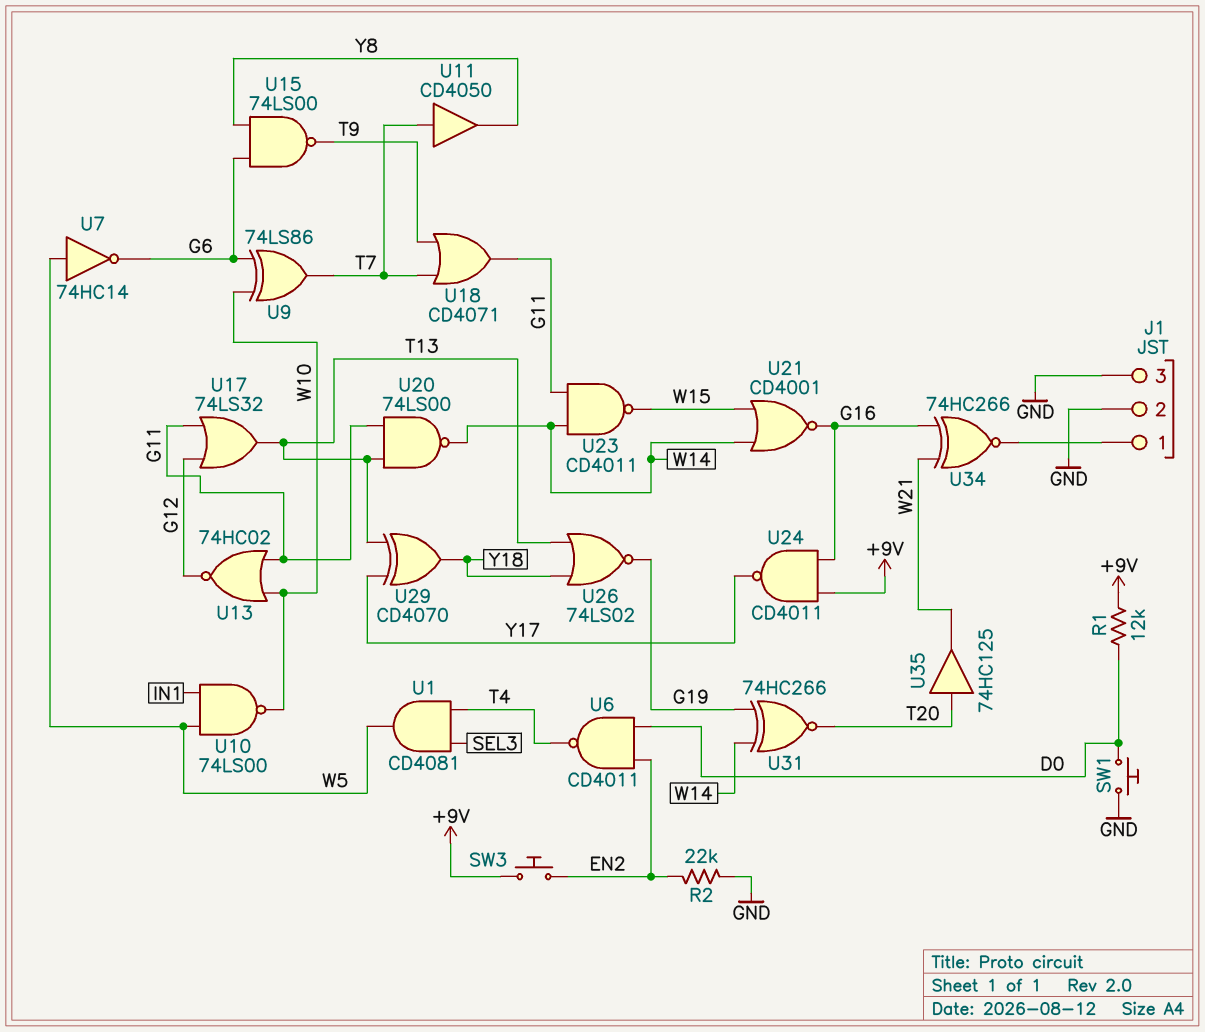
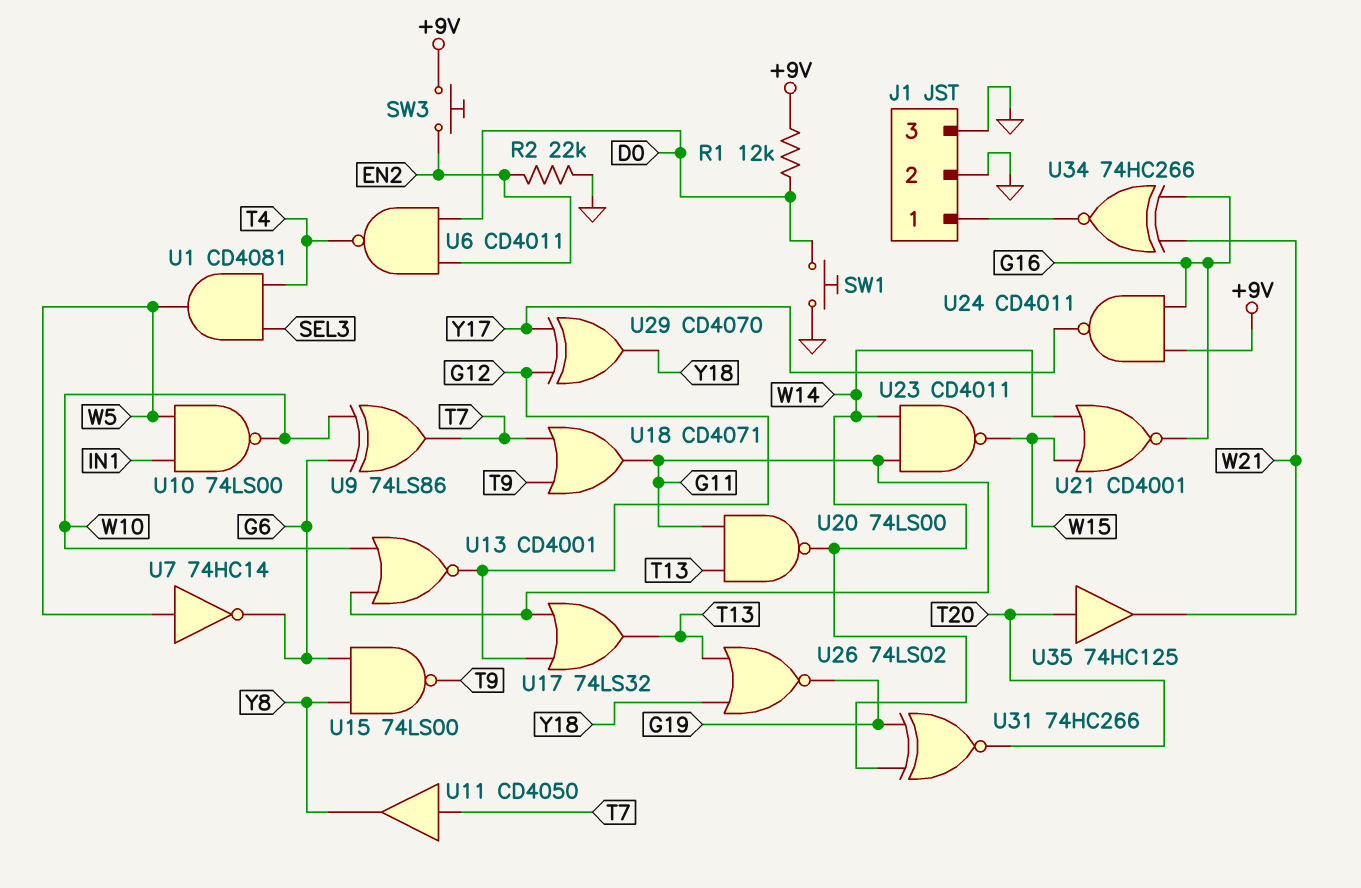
U13: NOR 74HC02 (in G11, in W10, out G12) -> NOR CD4001 (in G11, in W10, out G12)
U29: XOR CD4070 (in T13, in Y17, out Y18) -> XOR CD4070 (in G12, in Y17, out Y18)

